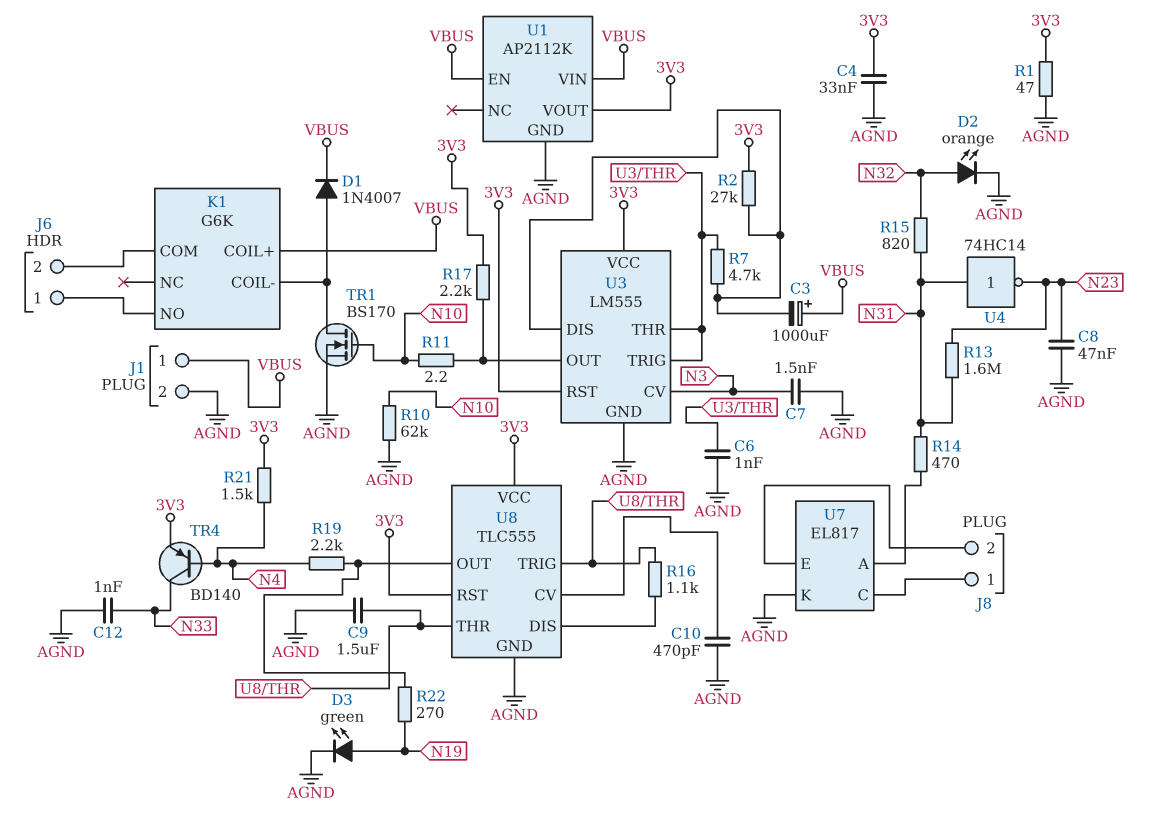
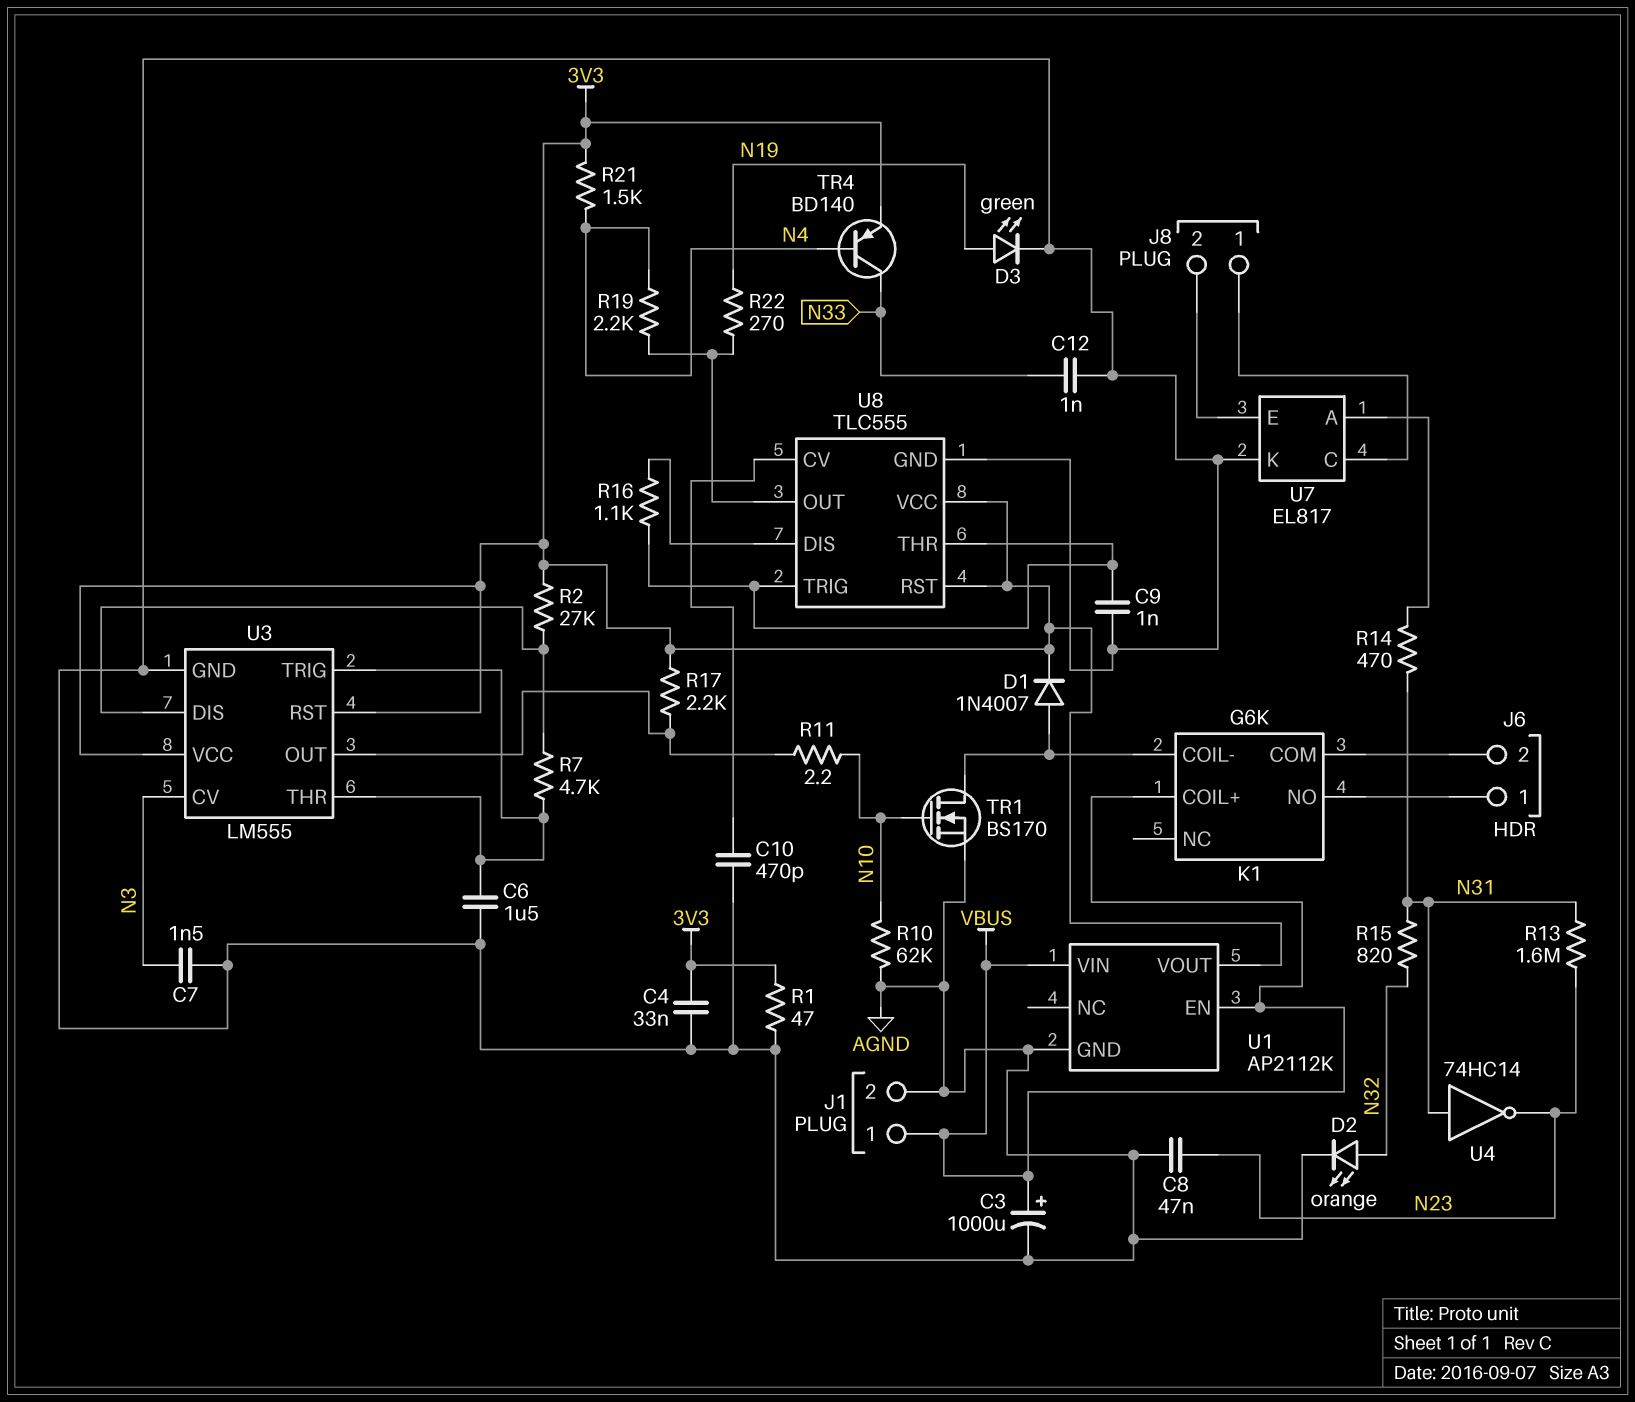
C3: 1000uF (plus VBUS, minus U3/DIS) -> 1000uF (plus VBUS, minus AGND)
C6: 1nF (AGND, U3/THR) -> 1.5uF (AGND, U3/THR)
C9: 1.5uF (AGND, U8/THR) -> 1nF (AGND, U8/THR)
D1: diode 1N4007 (A K1/COIL-, K VBUS) -> diode 1N4007 (A K1/COIL-, K 3V3)

